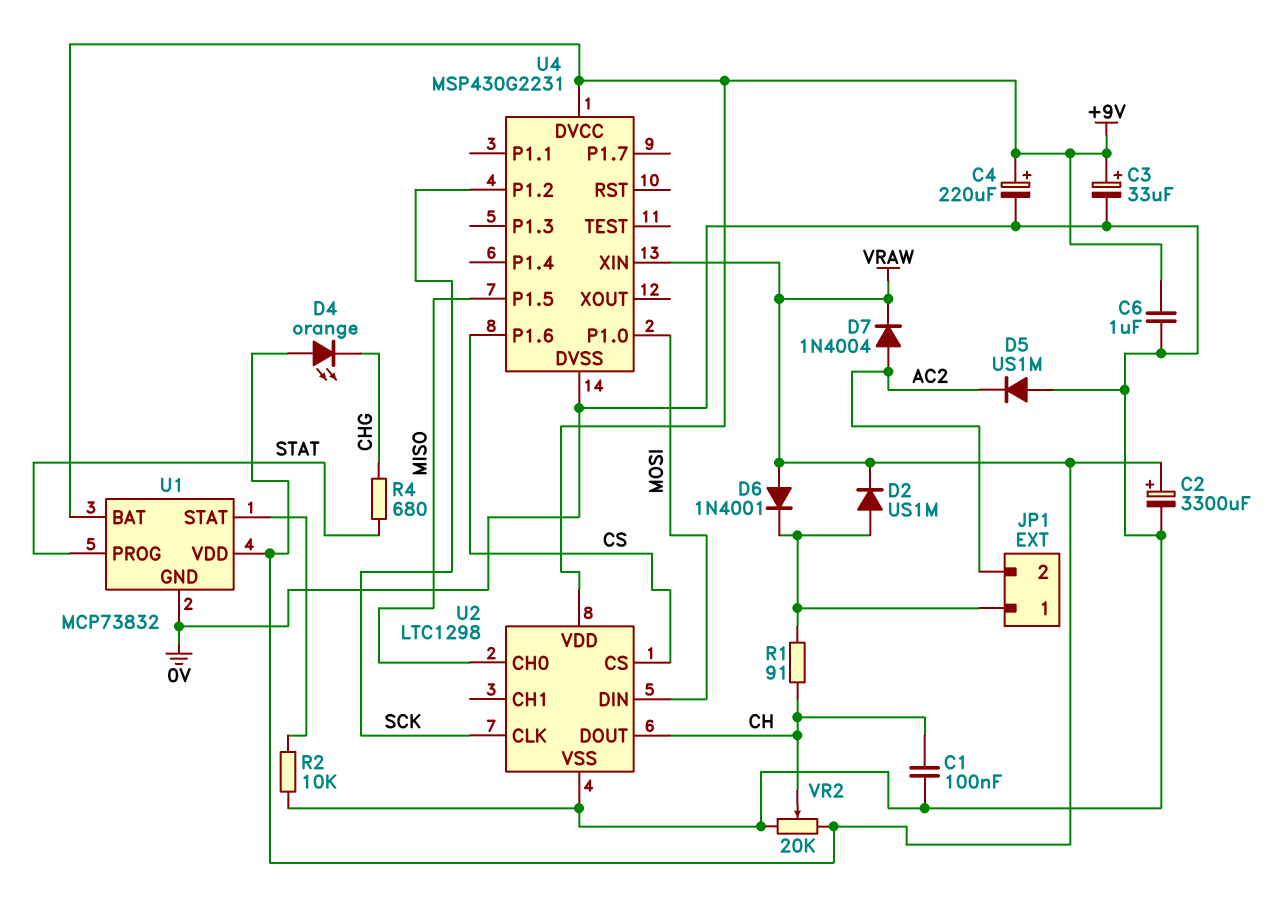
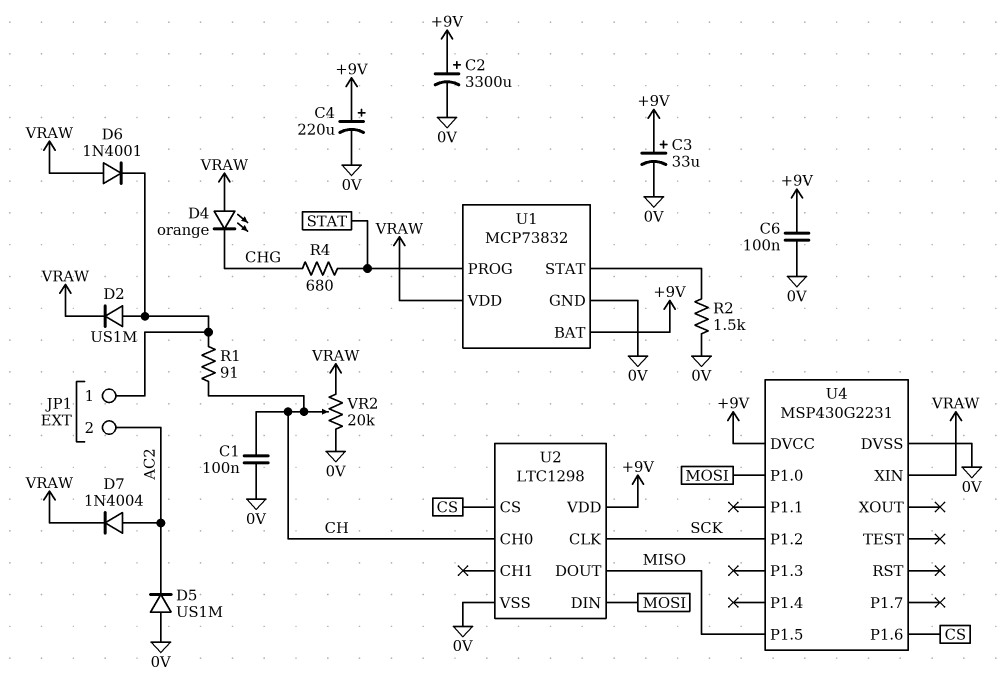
C2: 3300uF (plus VRAW, minus 0V) -> 3300uF (plus +9V, minus 0V)
C6: 1uF (+9V, 0V) -> 100nF (+9V, 0V)
R2: 10k (0V, U1/STAT) -> 1.5k (0V, U1/STAT)
U2 pin CH0: MISO -> CH
U2 pin DOUT: CH -> MISO

